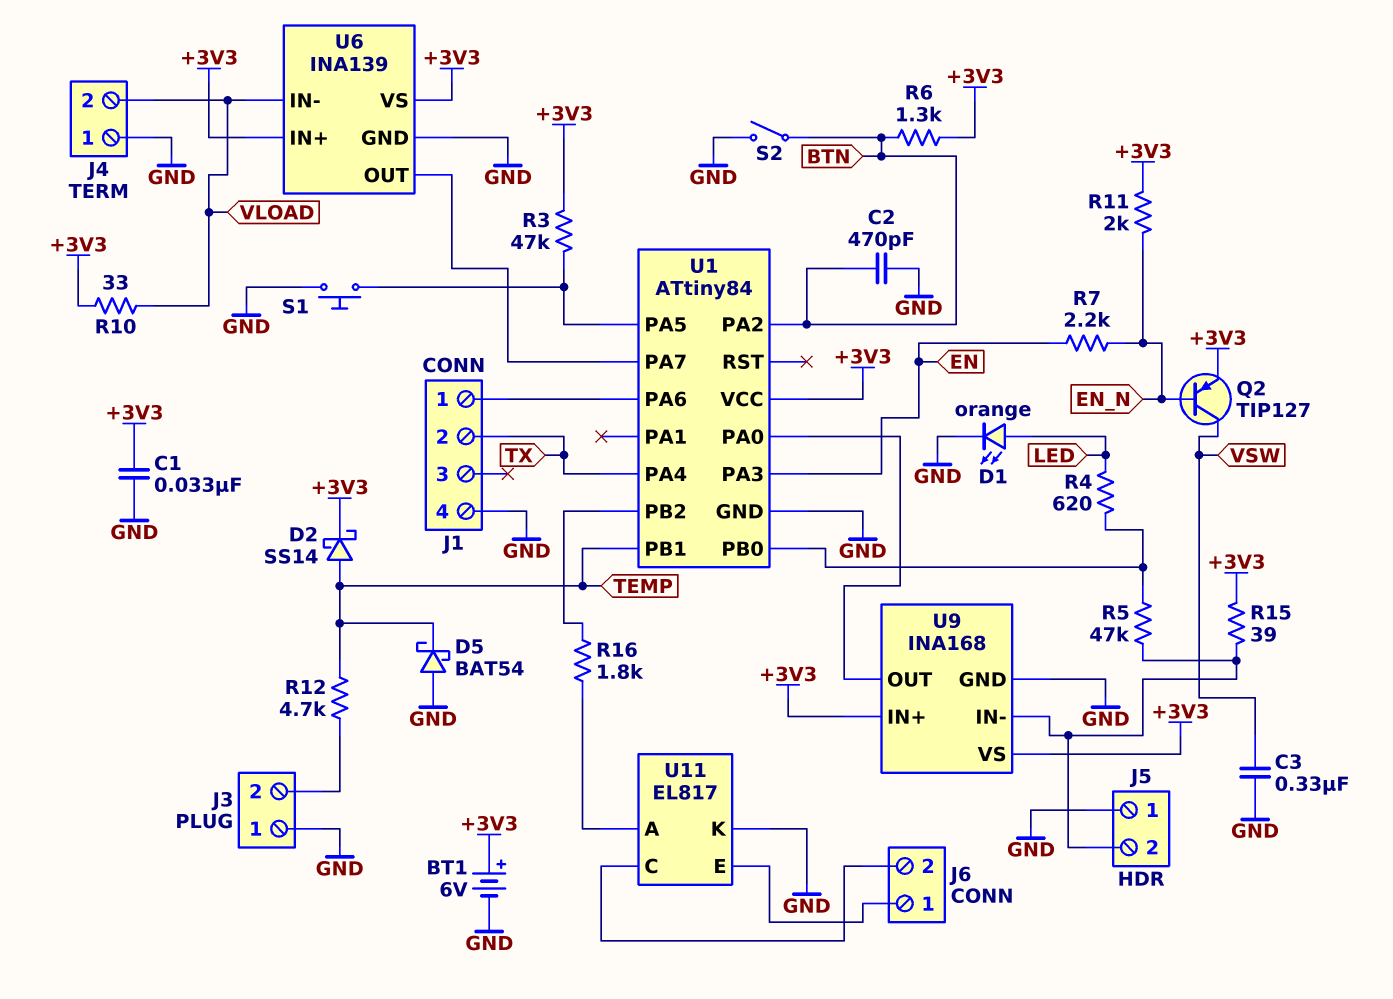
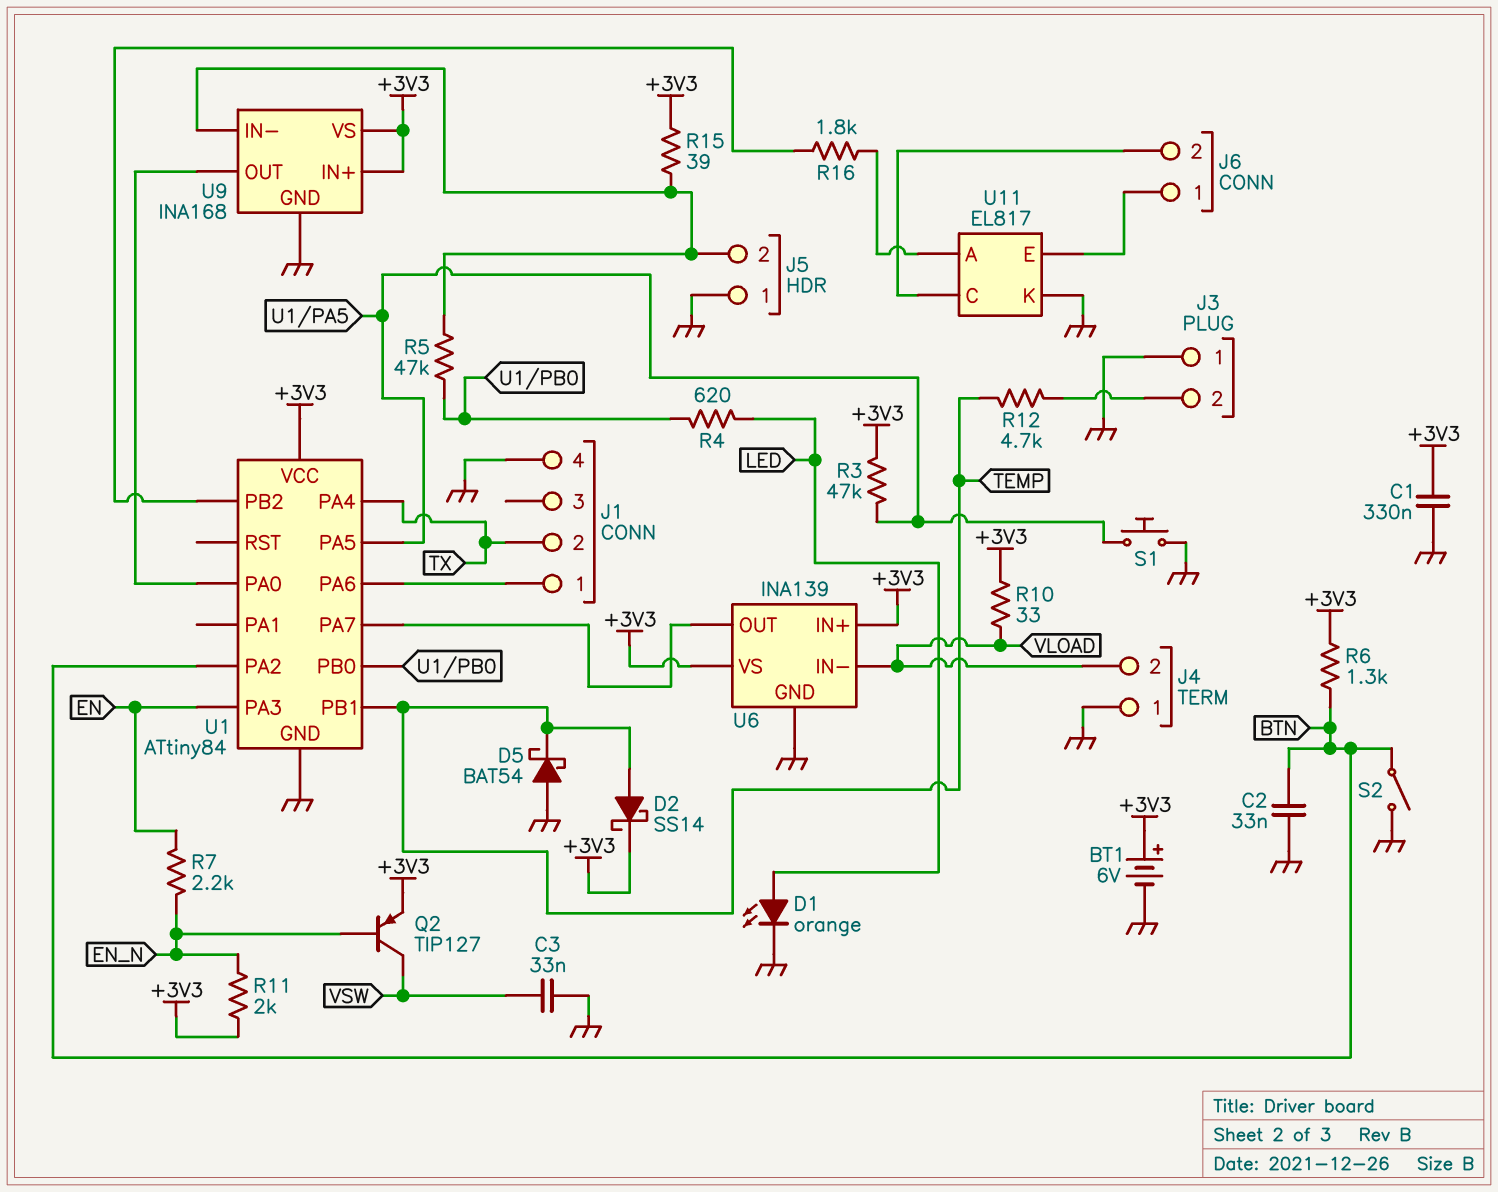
C1: 33nF (+3V3, GND) -> 330nF (+3V3, GND)
C2: 470pF (BTN, GND) -> 33nF (BTN, GND)
C3: 330nF (GND, VSW) -> 33nF (GND, VSW)

